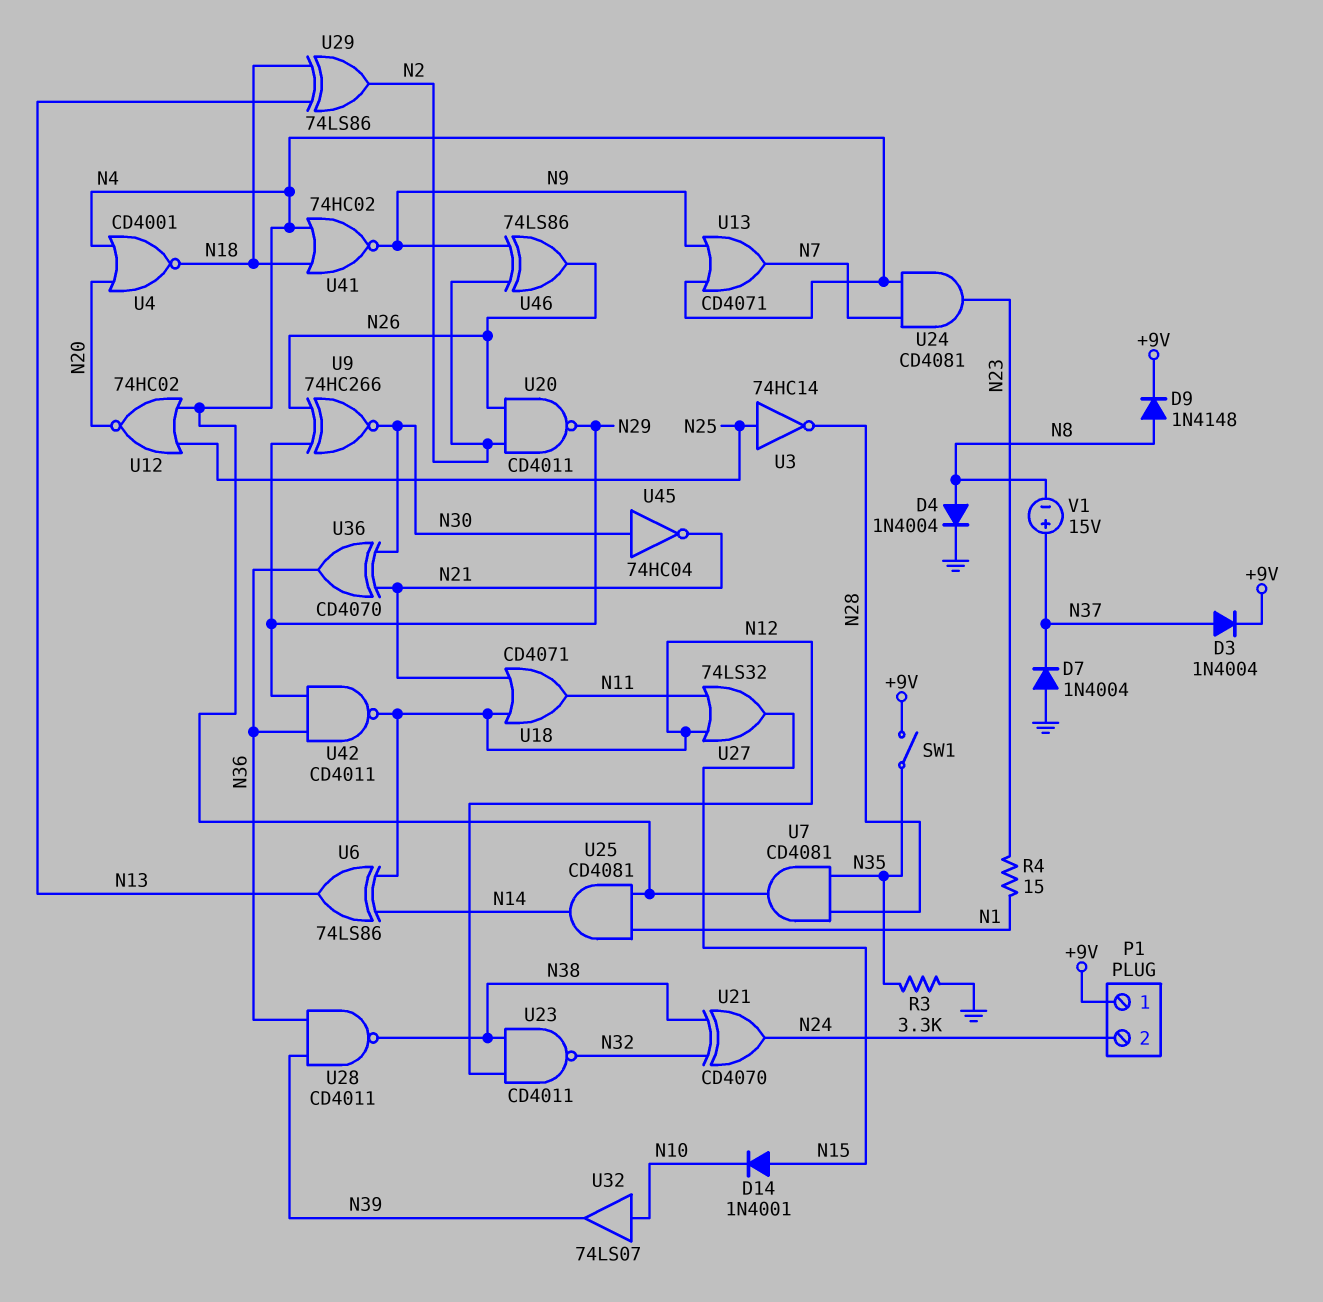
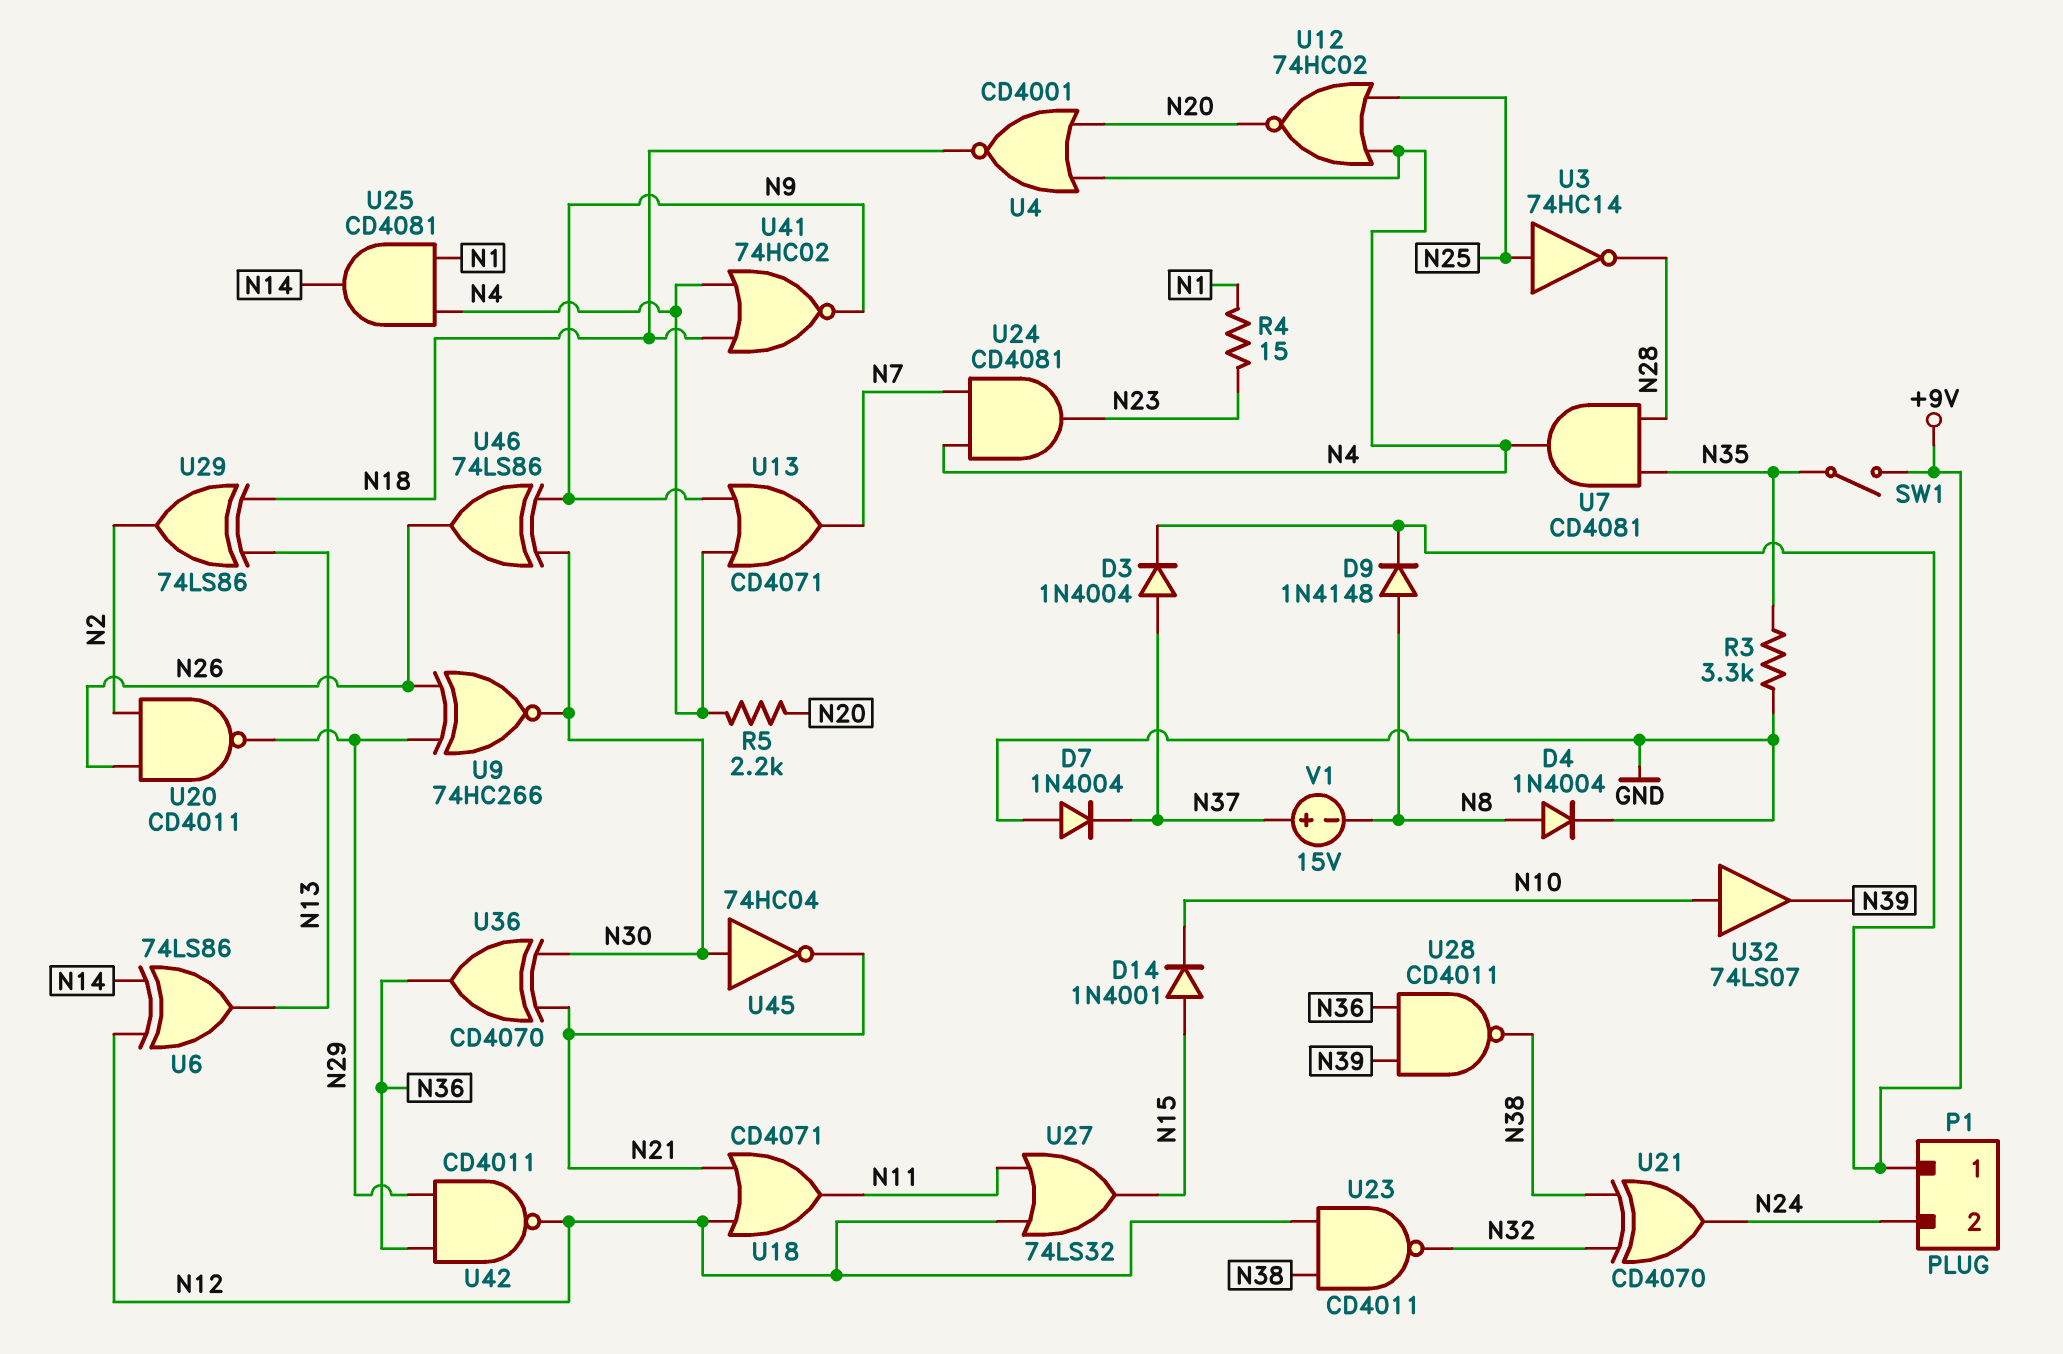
R5: none -> 2.2k (N4, N20)
U46: XOR 74LS86 (in N2, in N9, out N26) -> XOR 74LS86 (in N9, in N30, out N26)

